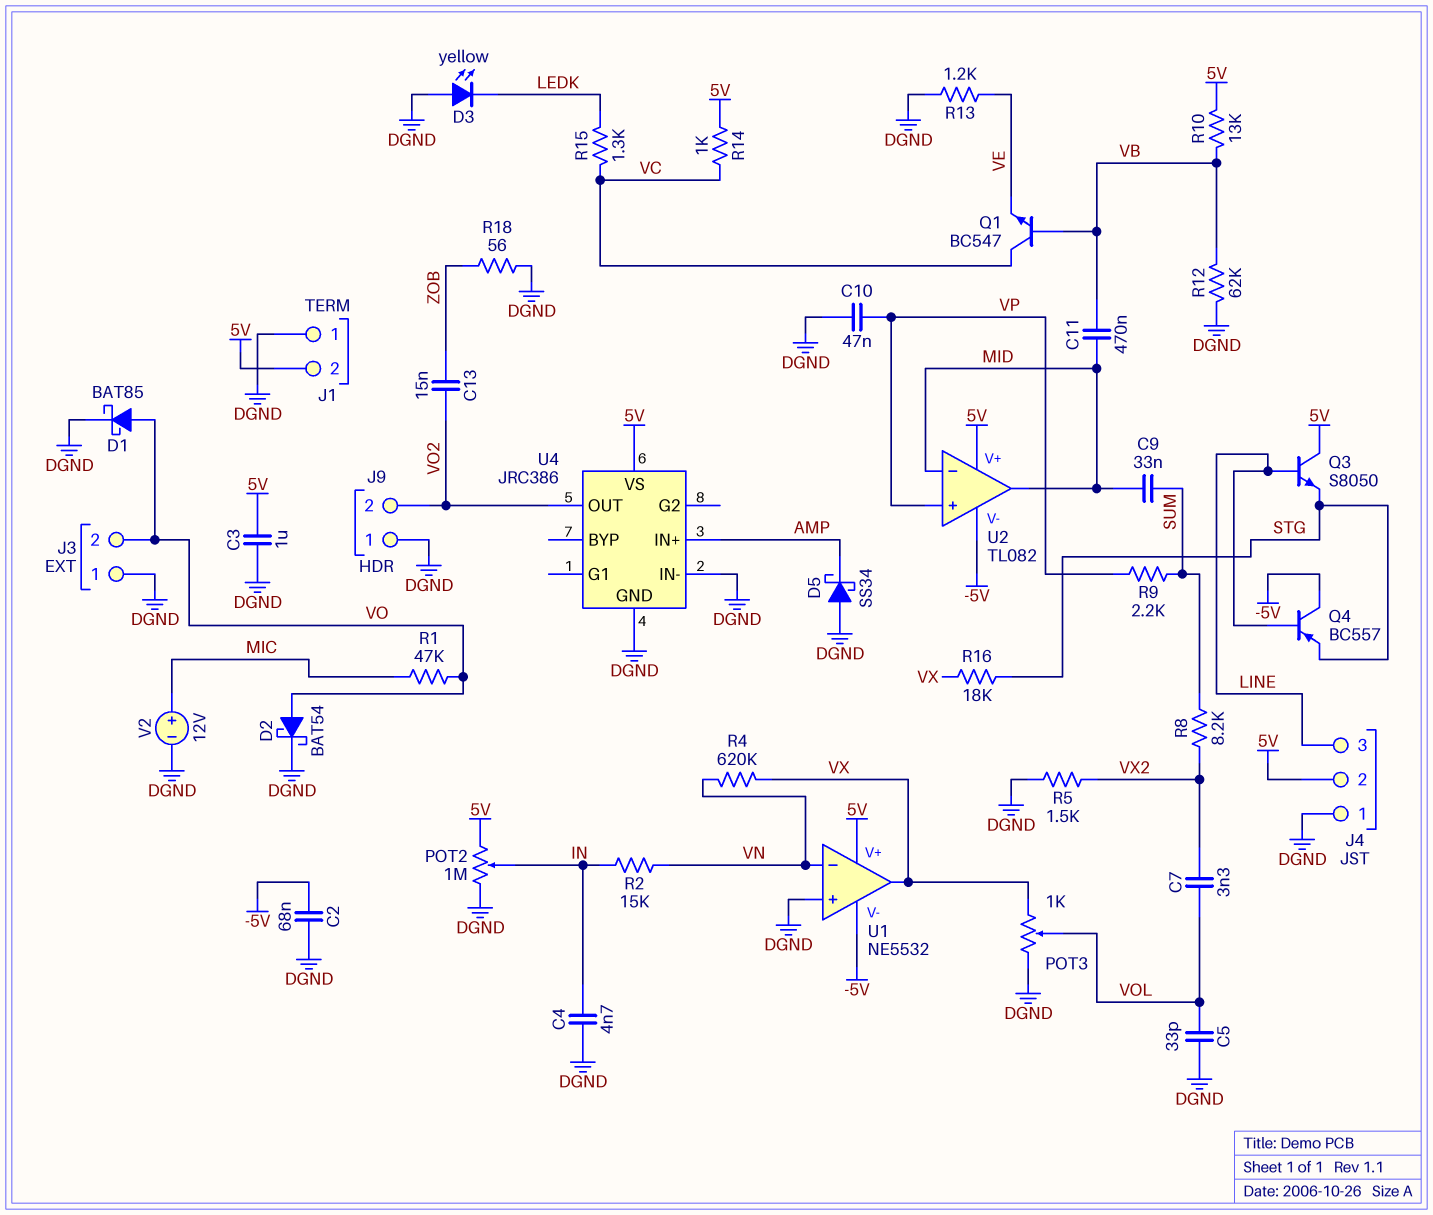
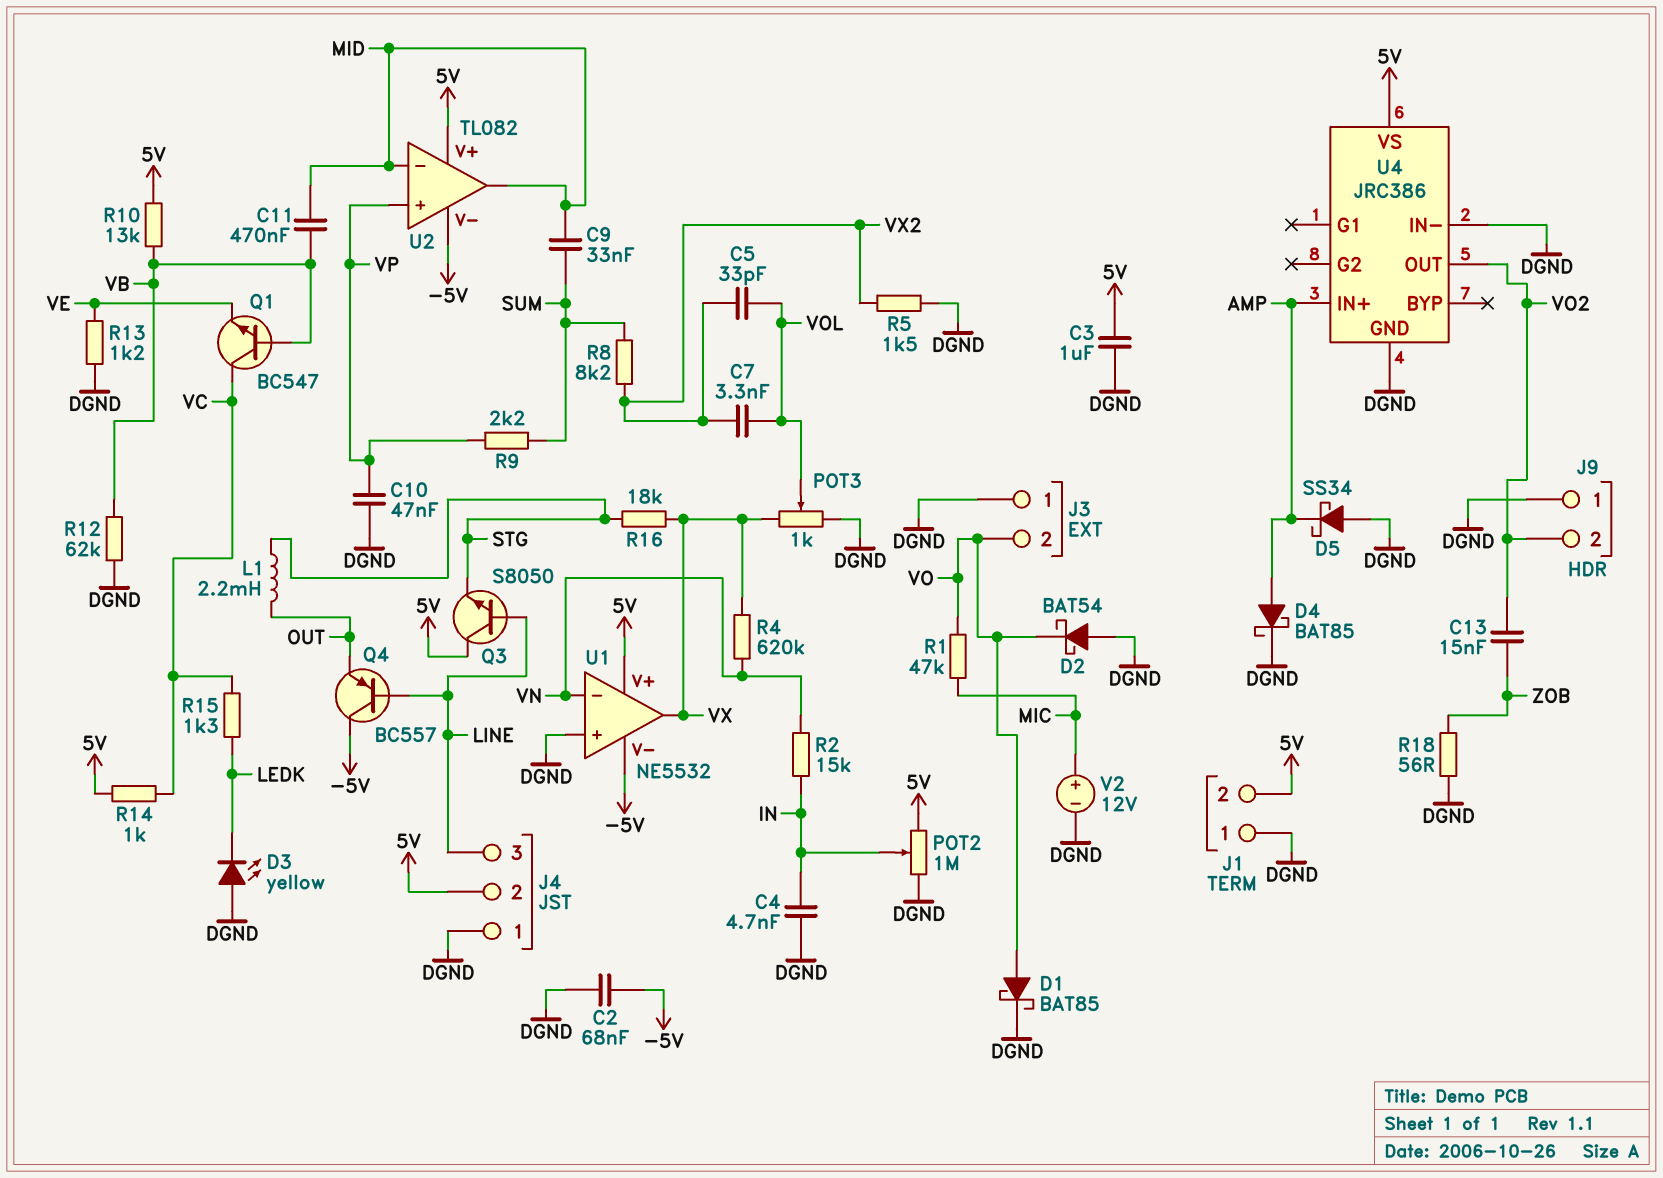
C5: 33pF (DGND, VOL) -> 33pF (VOL, VX2)
D2: schottky BAT54 (A VO, K DGND) -> schottky BAT54 (A DGND, K VO)
D4: none -> schottky BAT85 (A AMP, K DGND)
L1: none -> 2.2mH (OUT, STG)
Q4: PNP BC557 (B LINE, C -5V, E STG) -> PNP BC557 (B LINE, C -5V, E OUT)

